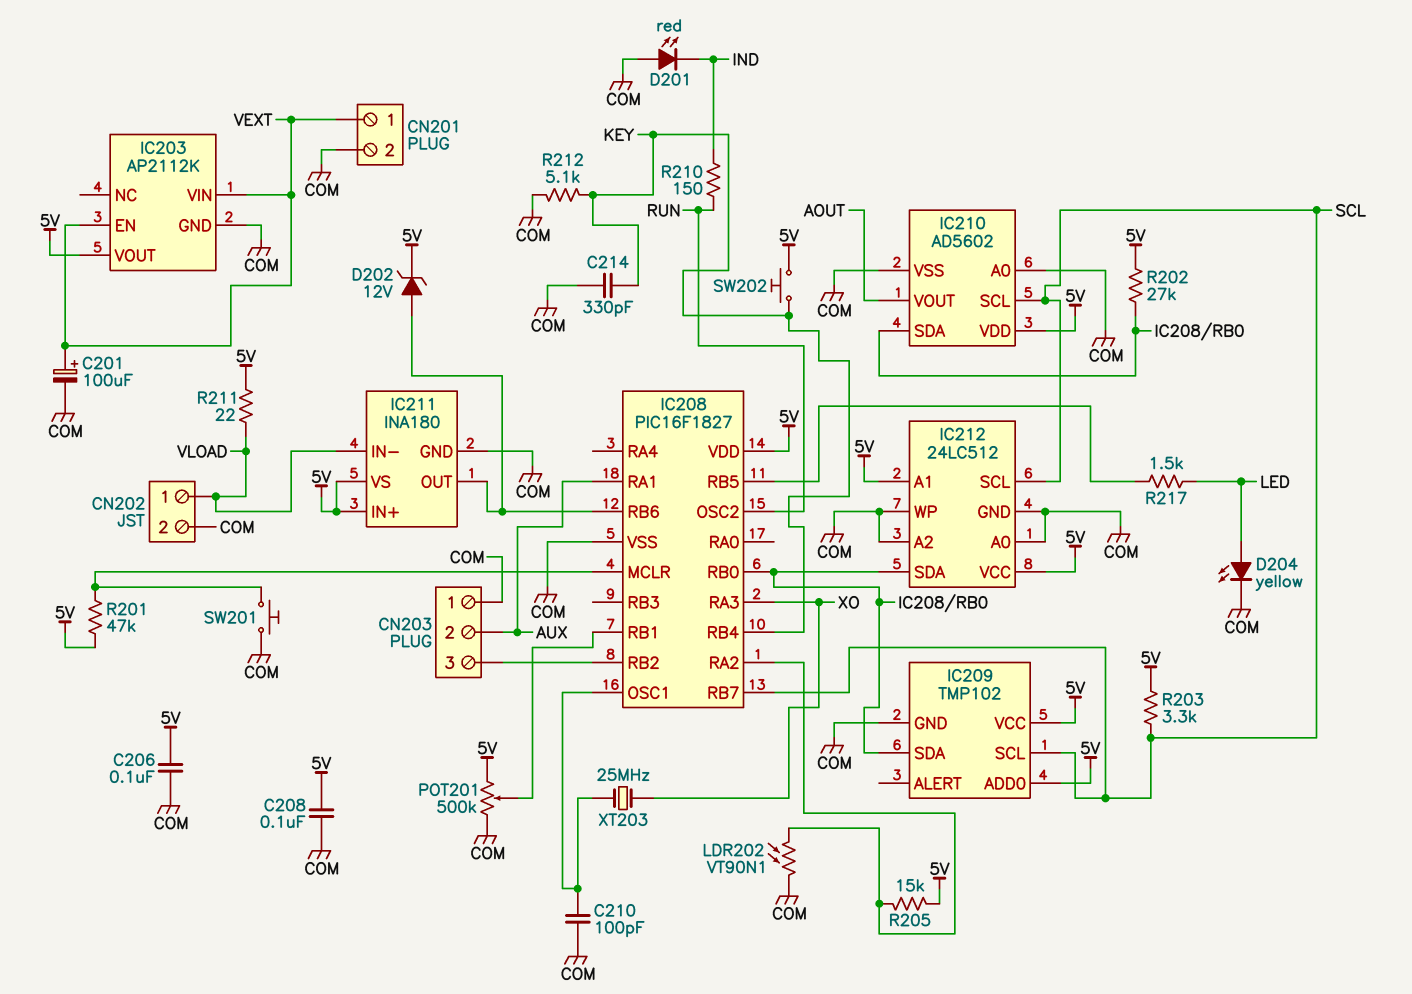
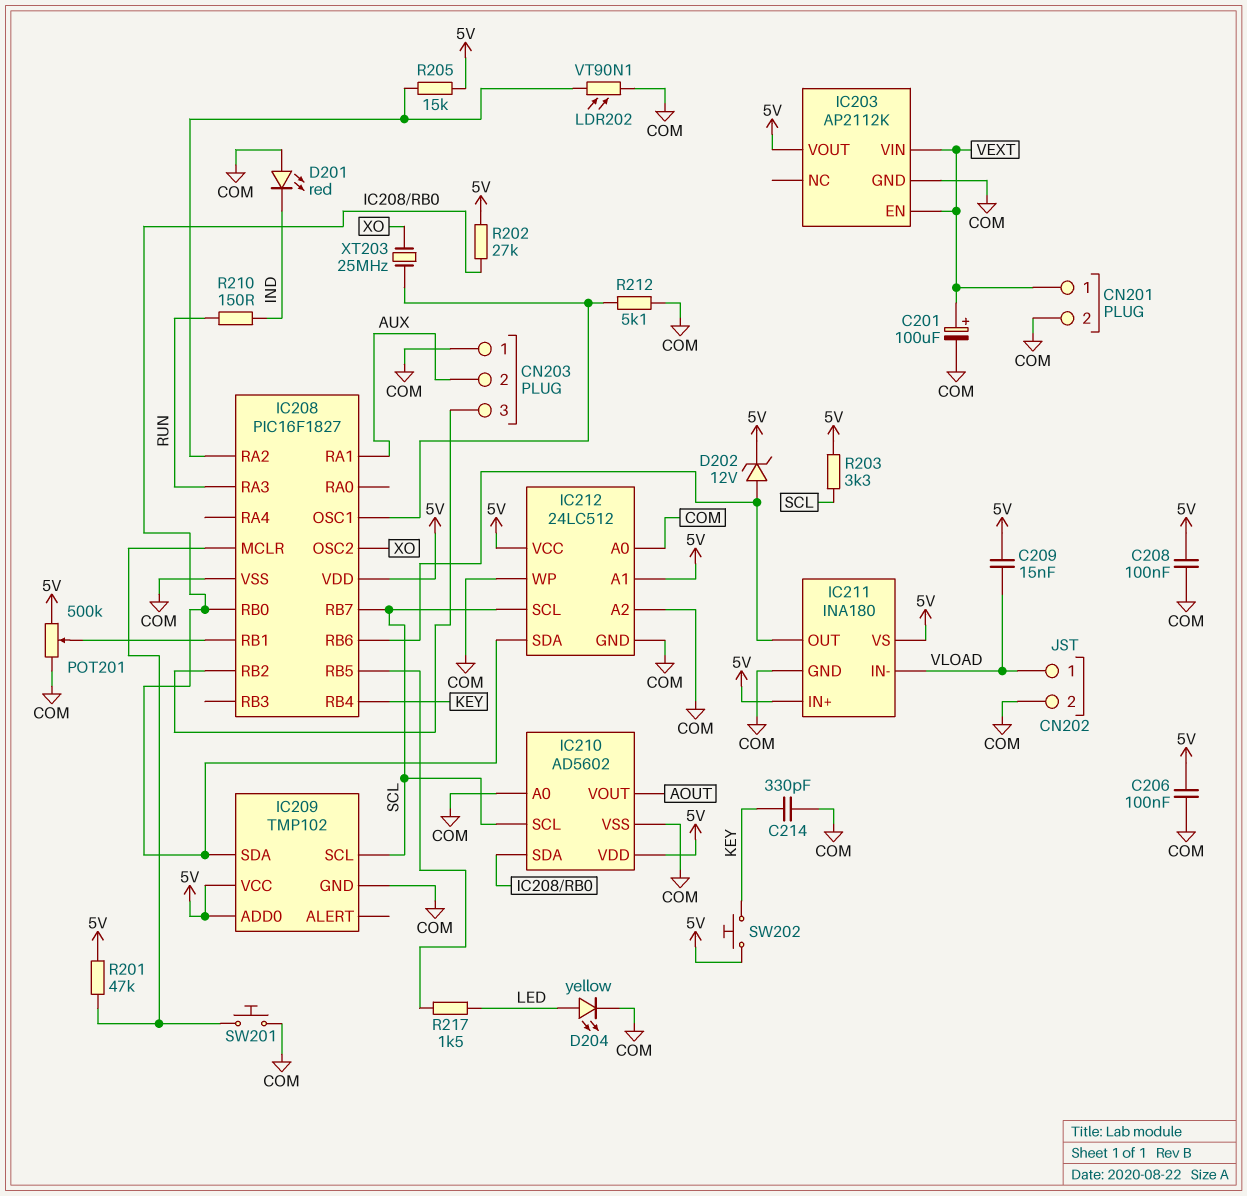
C209: none -> 15nF (5V, VLOAD)
C210: 100pF (COM, IC208/OSC1) -> none
IC208 pin OSC2: RUN -> XO
IC208 pin RA3: XO -> RUN
R211: 22 (5V, VLOAD) -> none
R212: 5.1k (COM, KEY) -> 5.1k (COM, IC208/OSC1)

